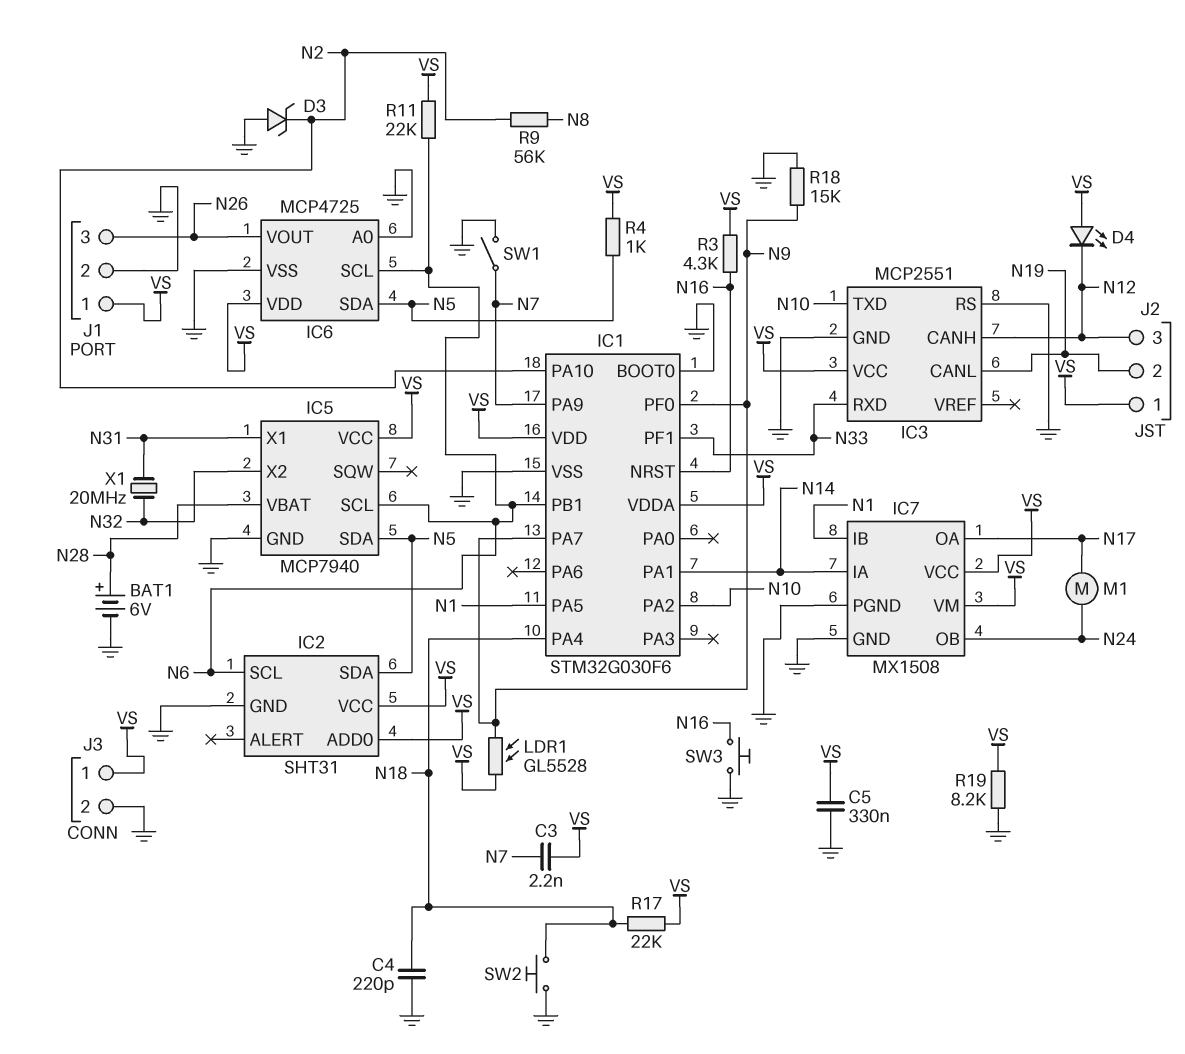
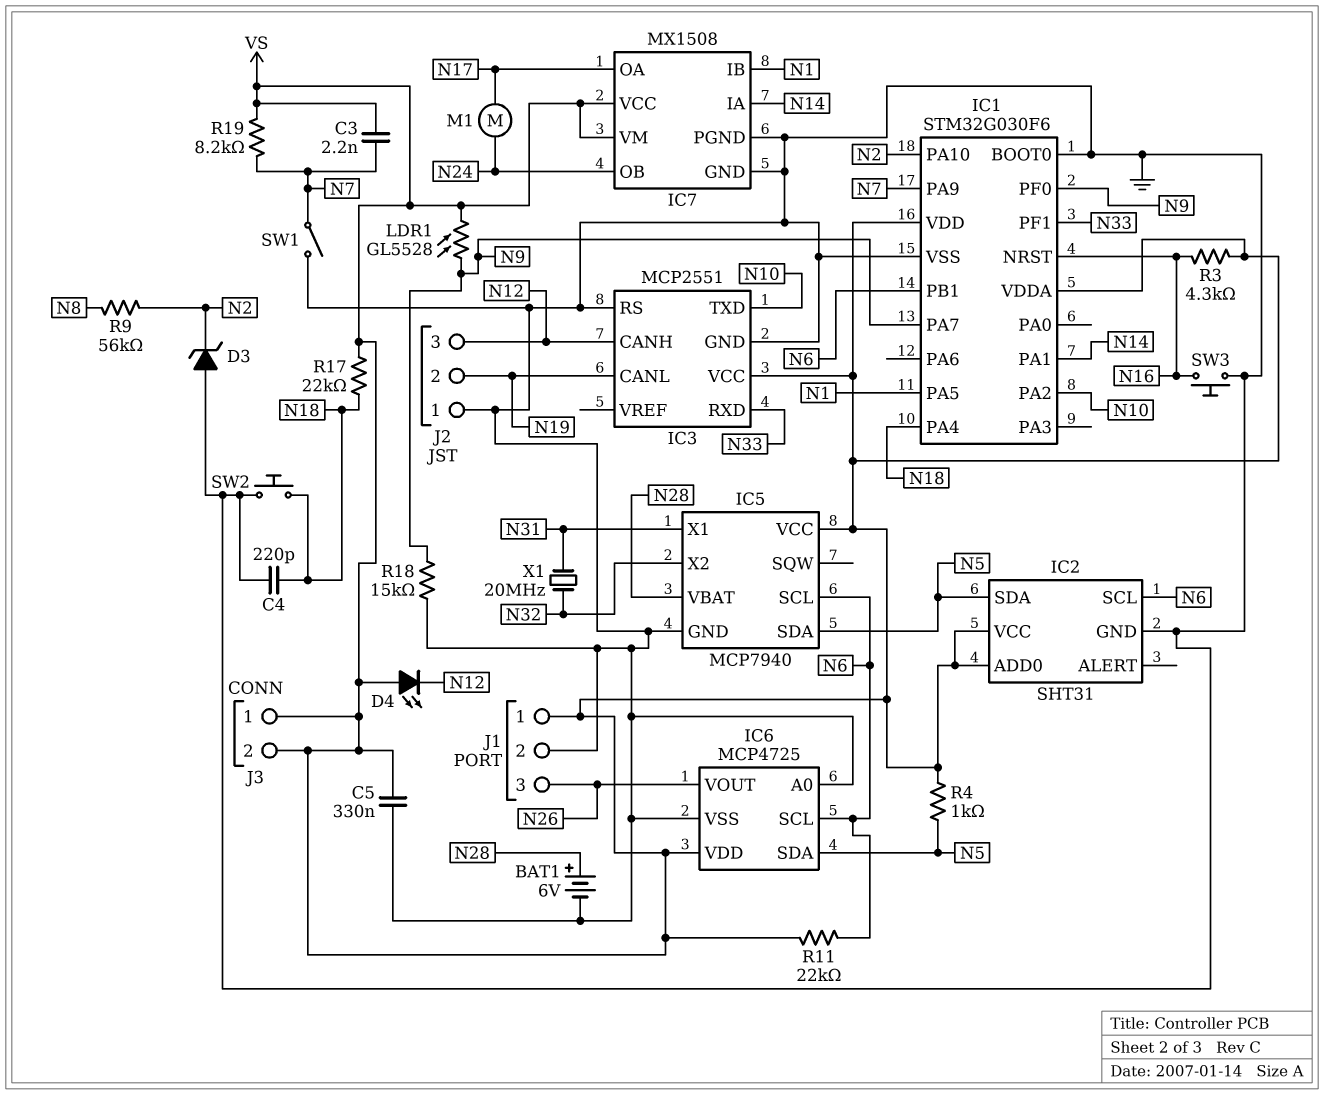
J2 pin 1: VS -> GND
J3 pin 2: GND -> VS
R19: 8.2k (GND, VS) -> 8.2k (N7, VS)

